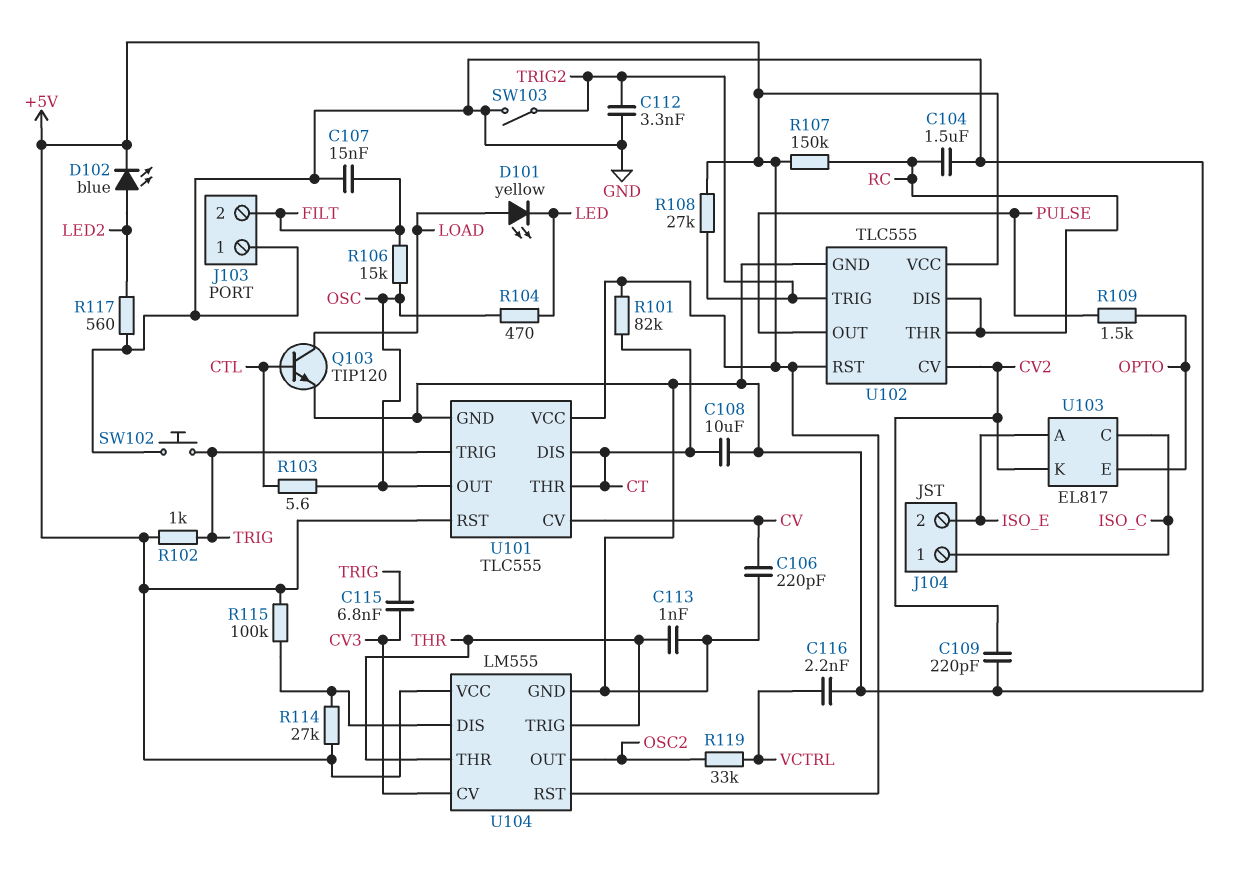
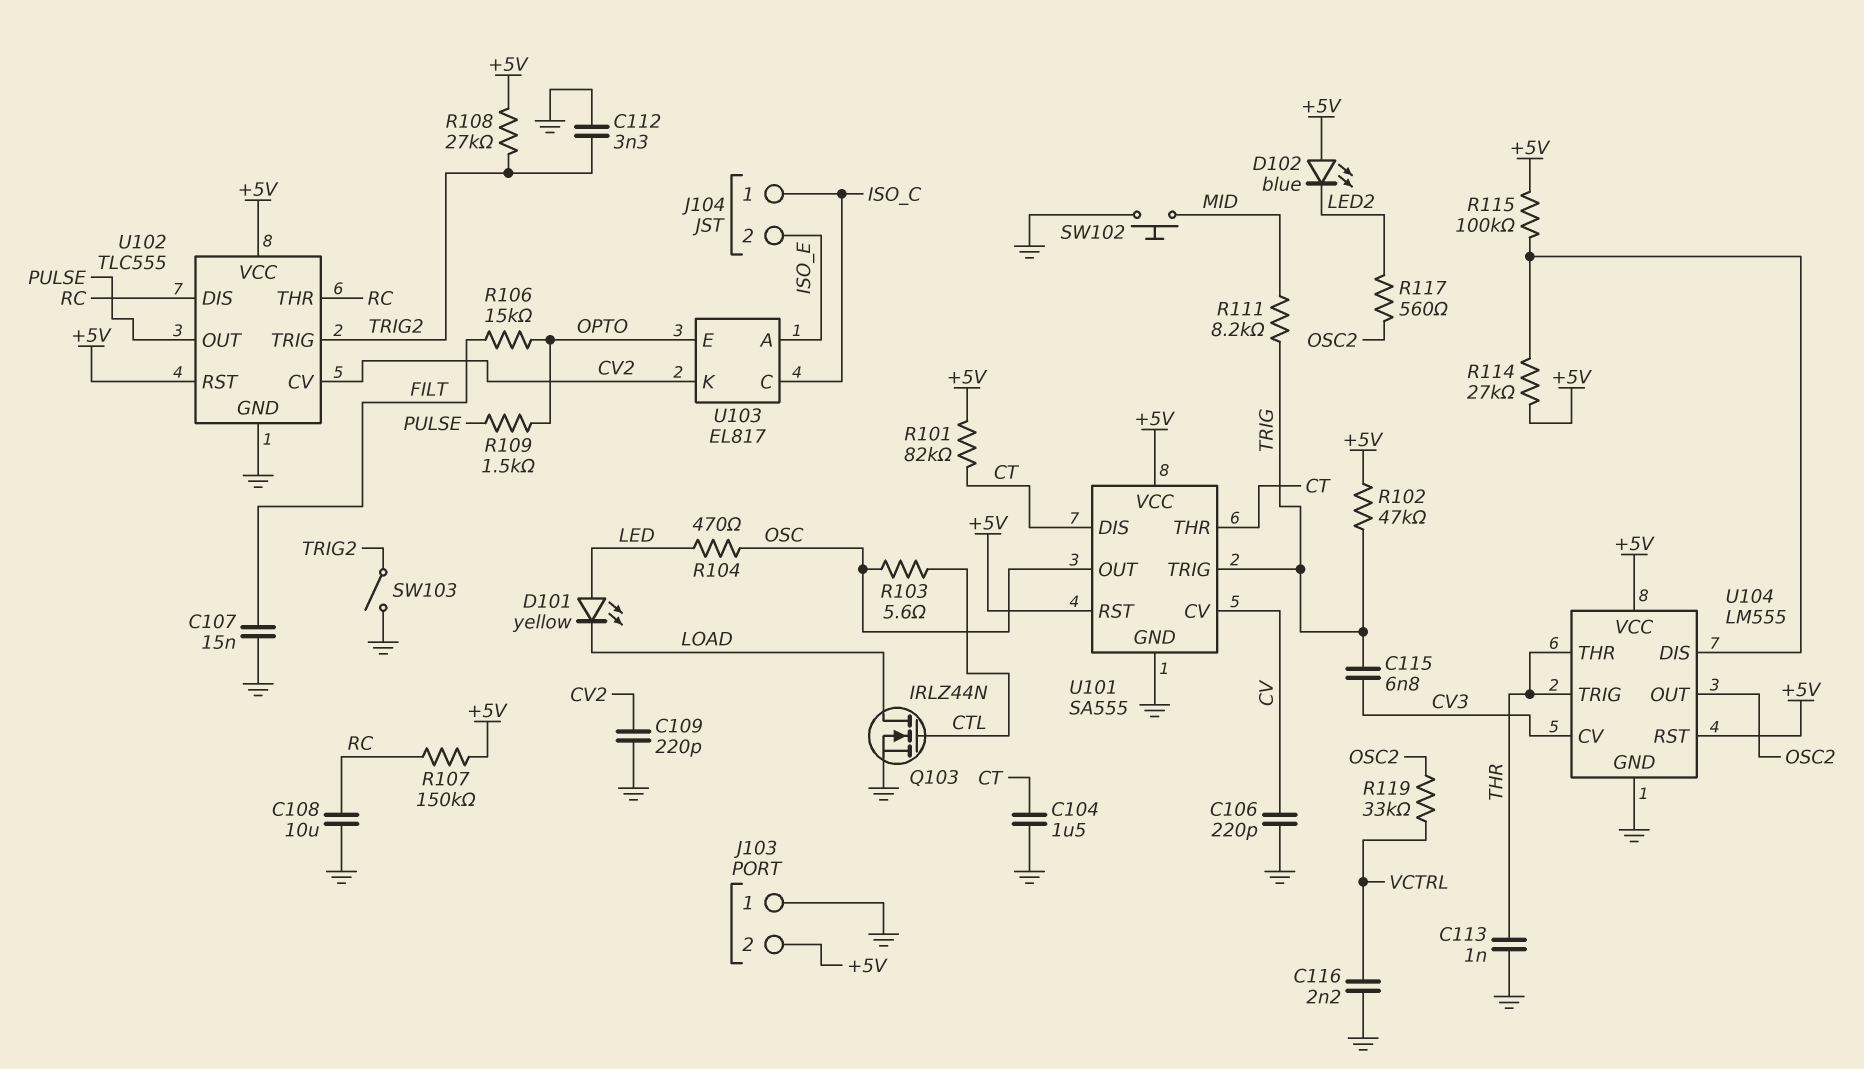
C104: 1.5uF (GND, RC) -> 1.5uF (CT, GND)
C108: 10uF (CT, GND) -> 10uF (GND, RC)
D101: LED yellow (A LOAD, K LED) -> LED yellow (A LED, K LOAD)
D102: LED blue (A LED2, K +5V) -> LED blue (A +5V, K LED2)
J103 pin 2: FILT -> +5V
Q103: NPN TIP120 (B CTL, C LOAD, E GND) -> NMOS IRLZ44N (G CTL, D LOAD, S GND)
R102: 1k (+5V, TRIG) -> 47k (+5V, TRIG)
R106: 15k (FILT, OSC) -> 15k (FILT, OPTO)
R111: none -> 8.2k (MID, TRIG)
R117: 560 (GND, LED2) -> 560 (LED2, OSC2)
SW102: button (GND, TRIG) -> button (GND, MID)
U101: TLC555 -> SA555

